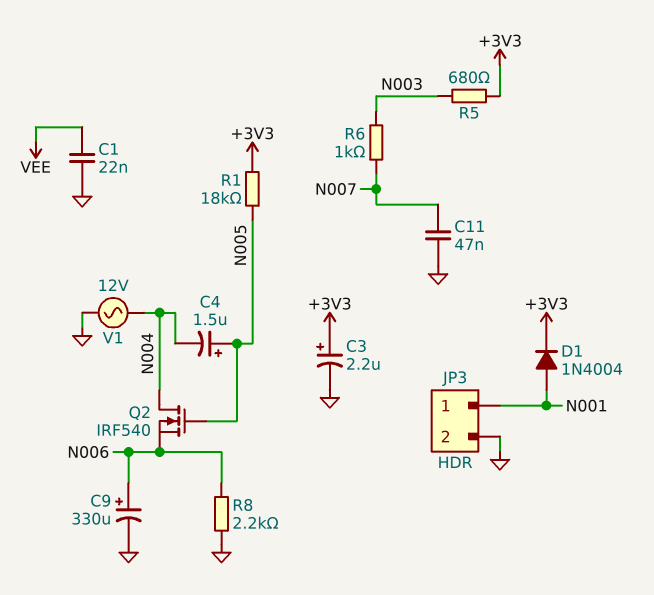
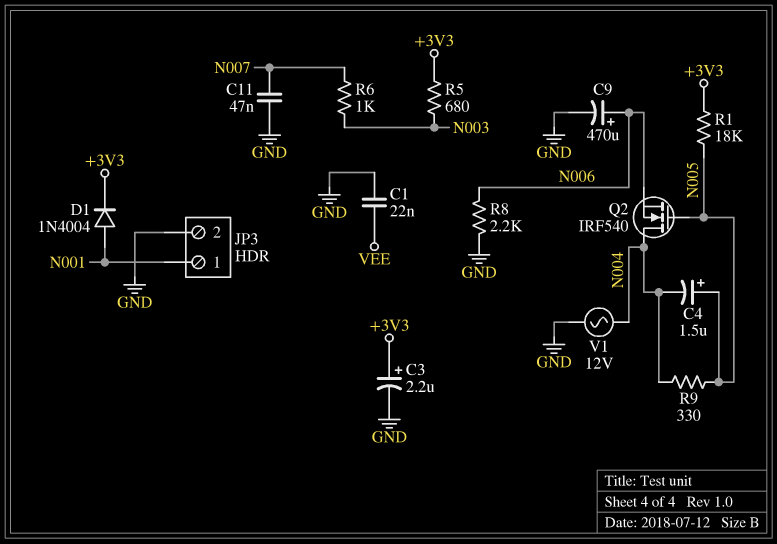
C9: 330uF (plus N006, minus GND) -> 470uF (plus N006, minus GND)
R9: none -> 330 (N004, N005)

